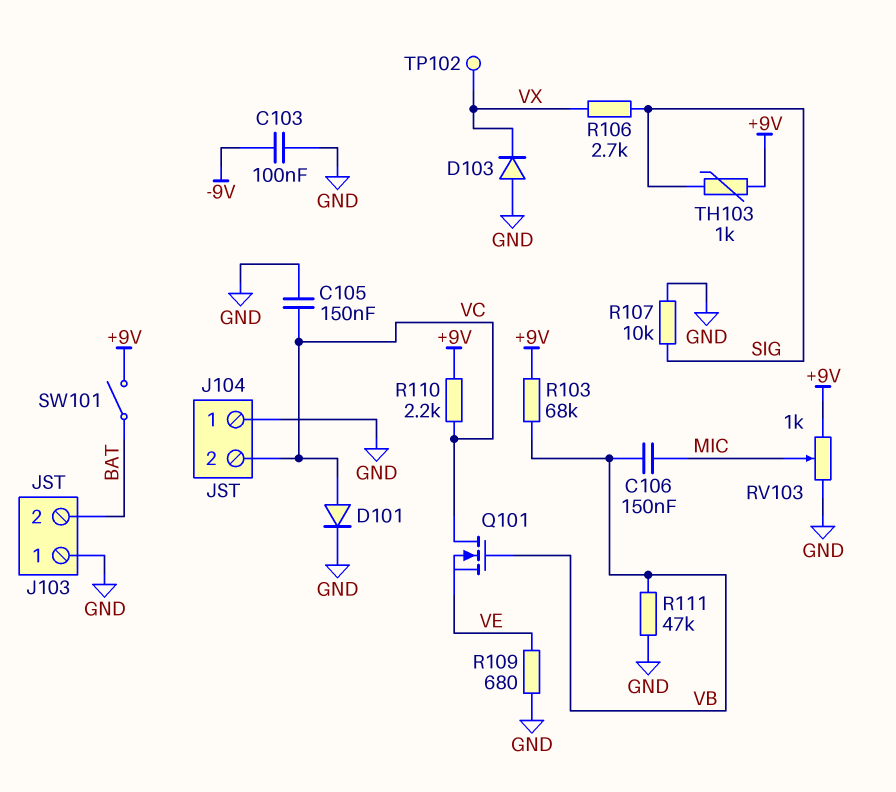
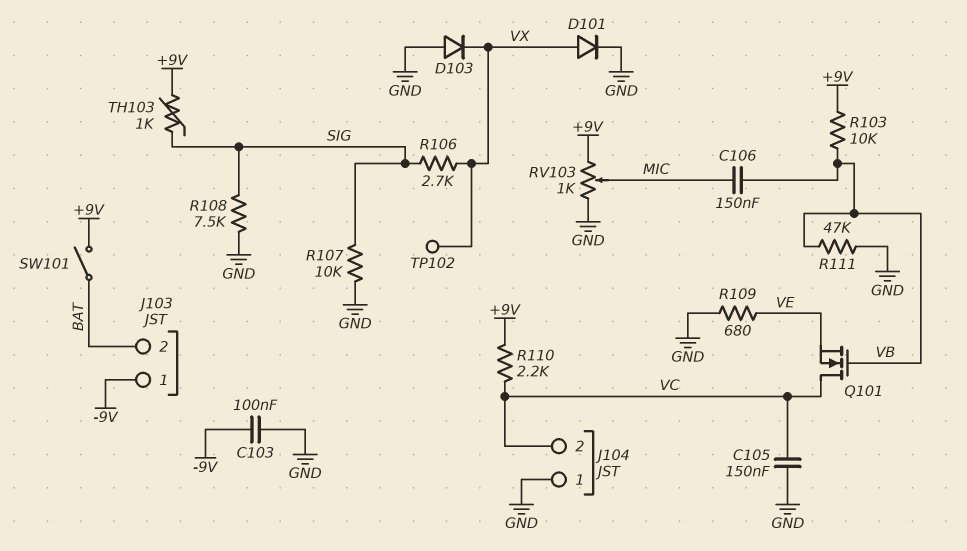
D101: diode (A VC, K GND) -> diode (A VX, K GND)
J103 pin 1: GND -> -9V
R103: 68k (+9V, VB) -> 10k (+9V, VB)
R108: none -> 7.5k (GND, SIG)

